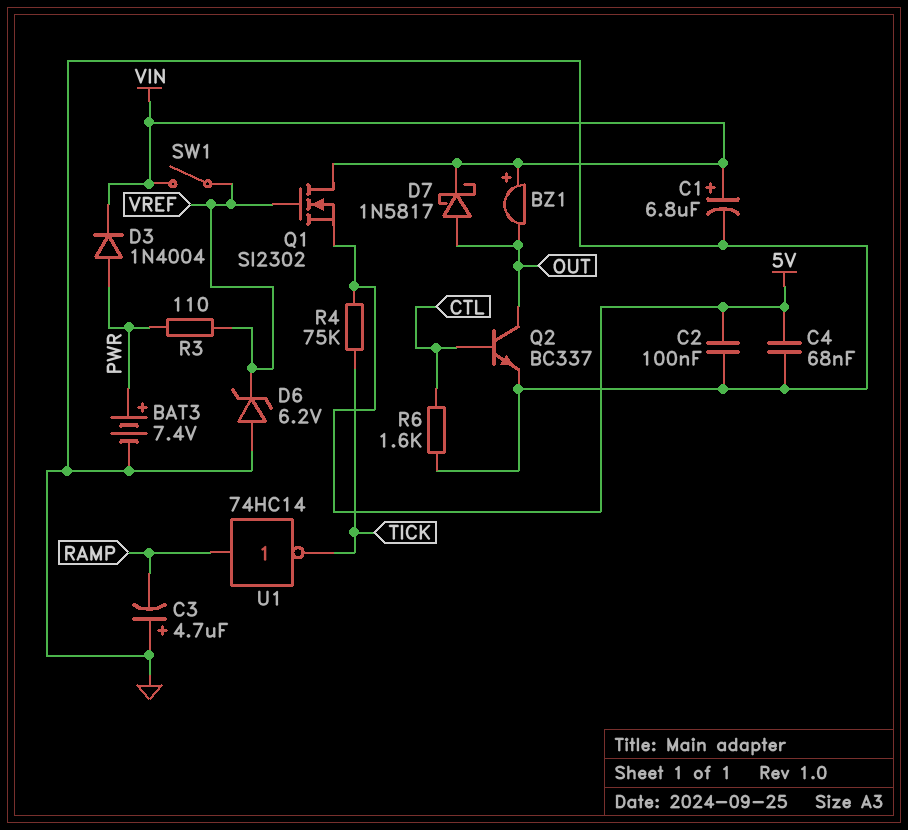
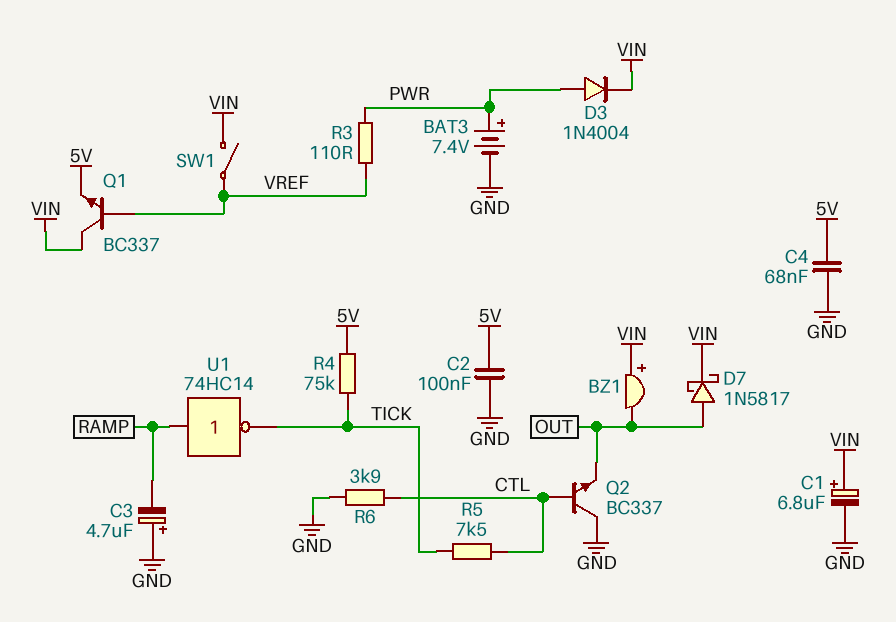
D6: zener 6.2V (A GND, K VREF) -> none
Q1: NMOS SI2302 (G VREF, D VIN, S 5V) -> NPN BC337 (B VREF, C VIN, E 5V)
Q2: NPN BC337 (B CTL, C OUT, E GND) -> NPN BC337 (B CTL, C GND, E OUT)
R5: none -> 7.5k (CTL, TICK)
R6: 1.6k (CTL, GND) -> 3.9k (CTL, GND)

